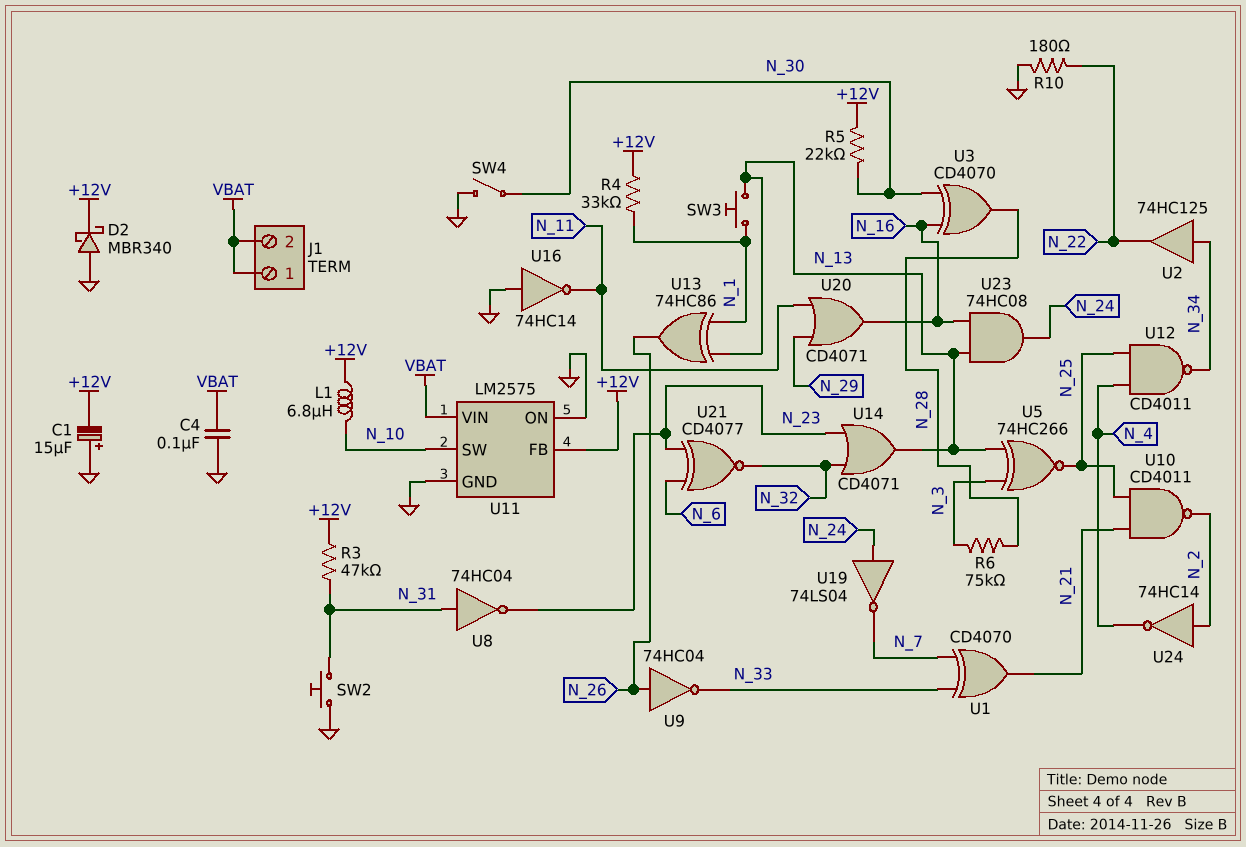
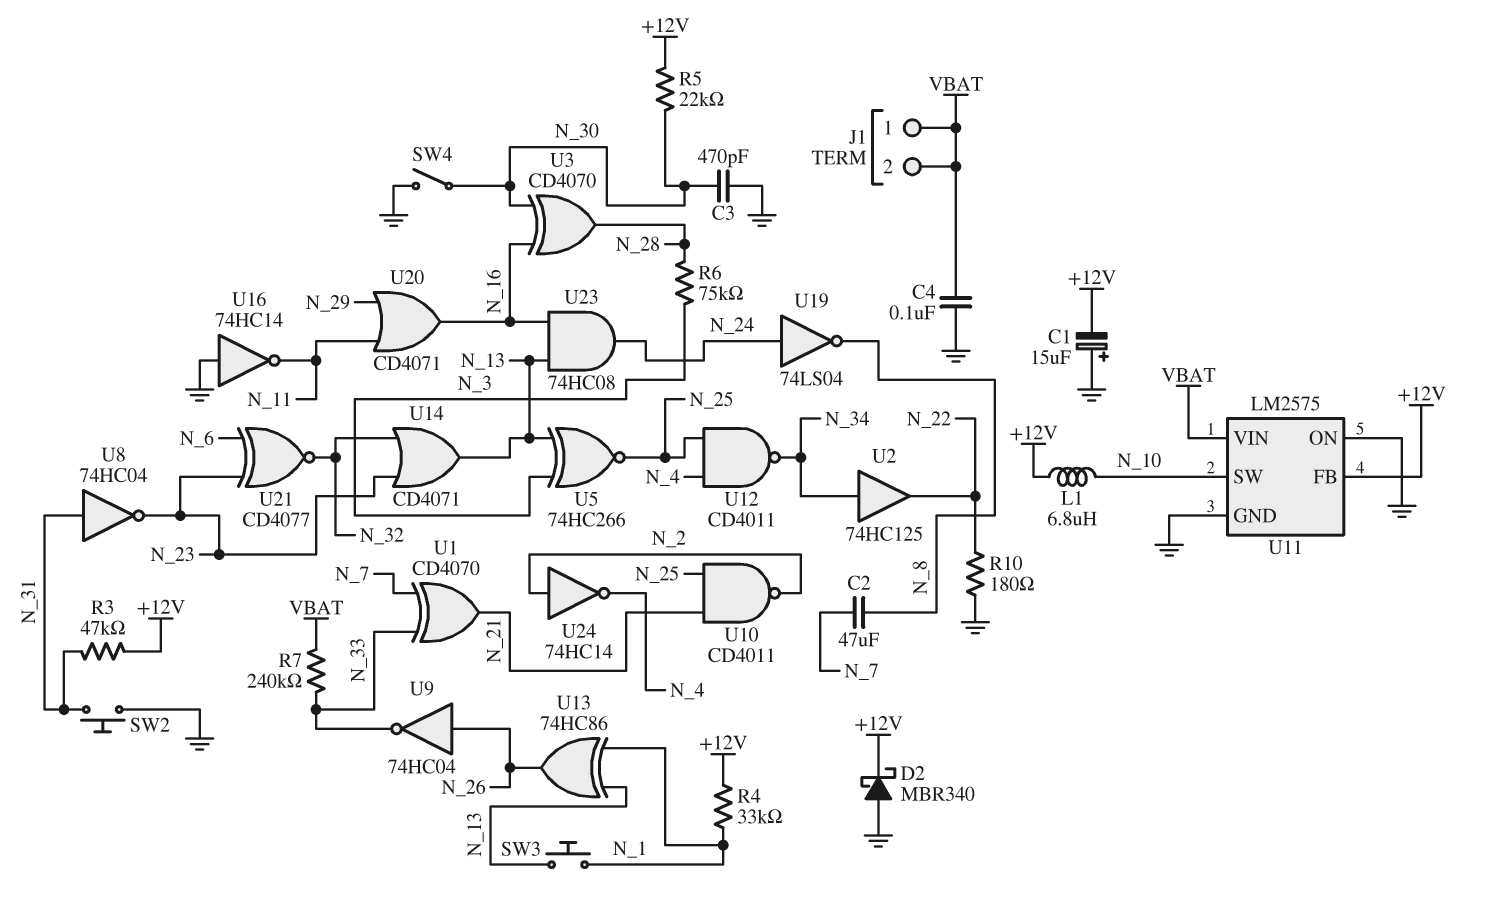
C2: none -> 47uF (N_7, N_8)
C3: none -> 470pF (GND, N_30)
R7: none -> 240k (N_33, VBAT)
U19: NOT 74LS04 (in N_24, out N_7) -> NOT 74LS04 (in N_24, out N_8)

